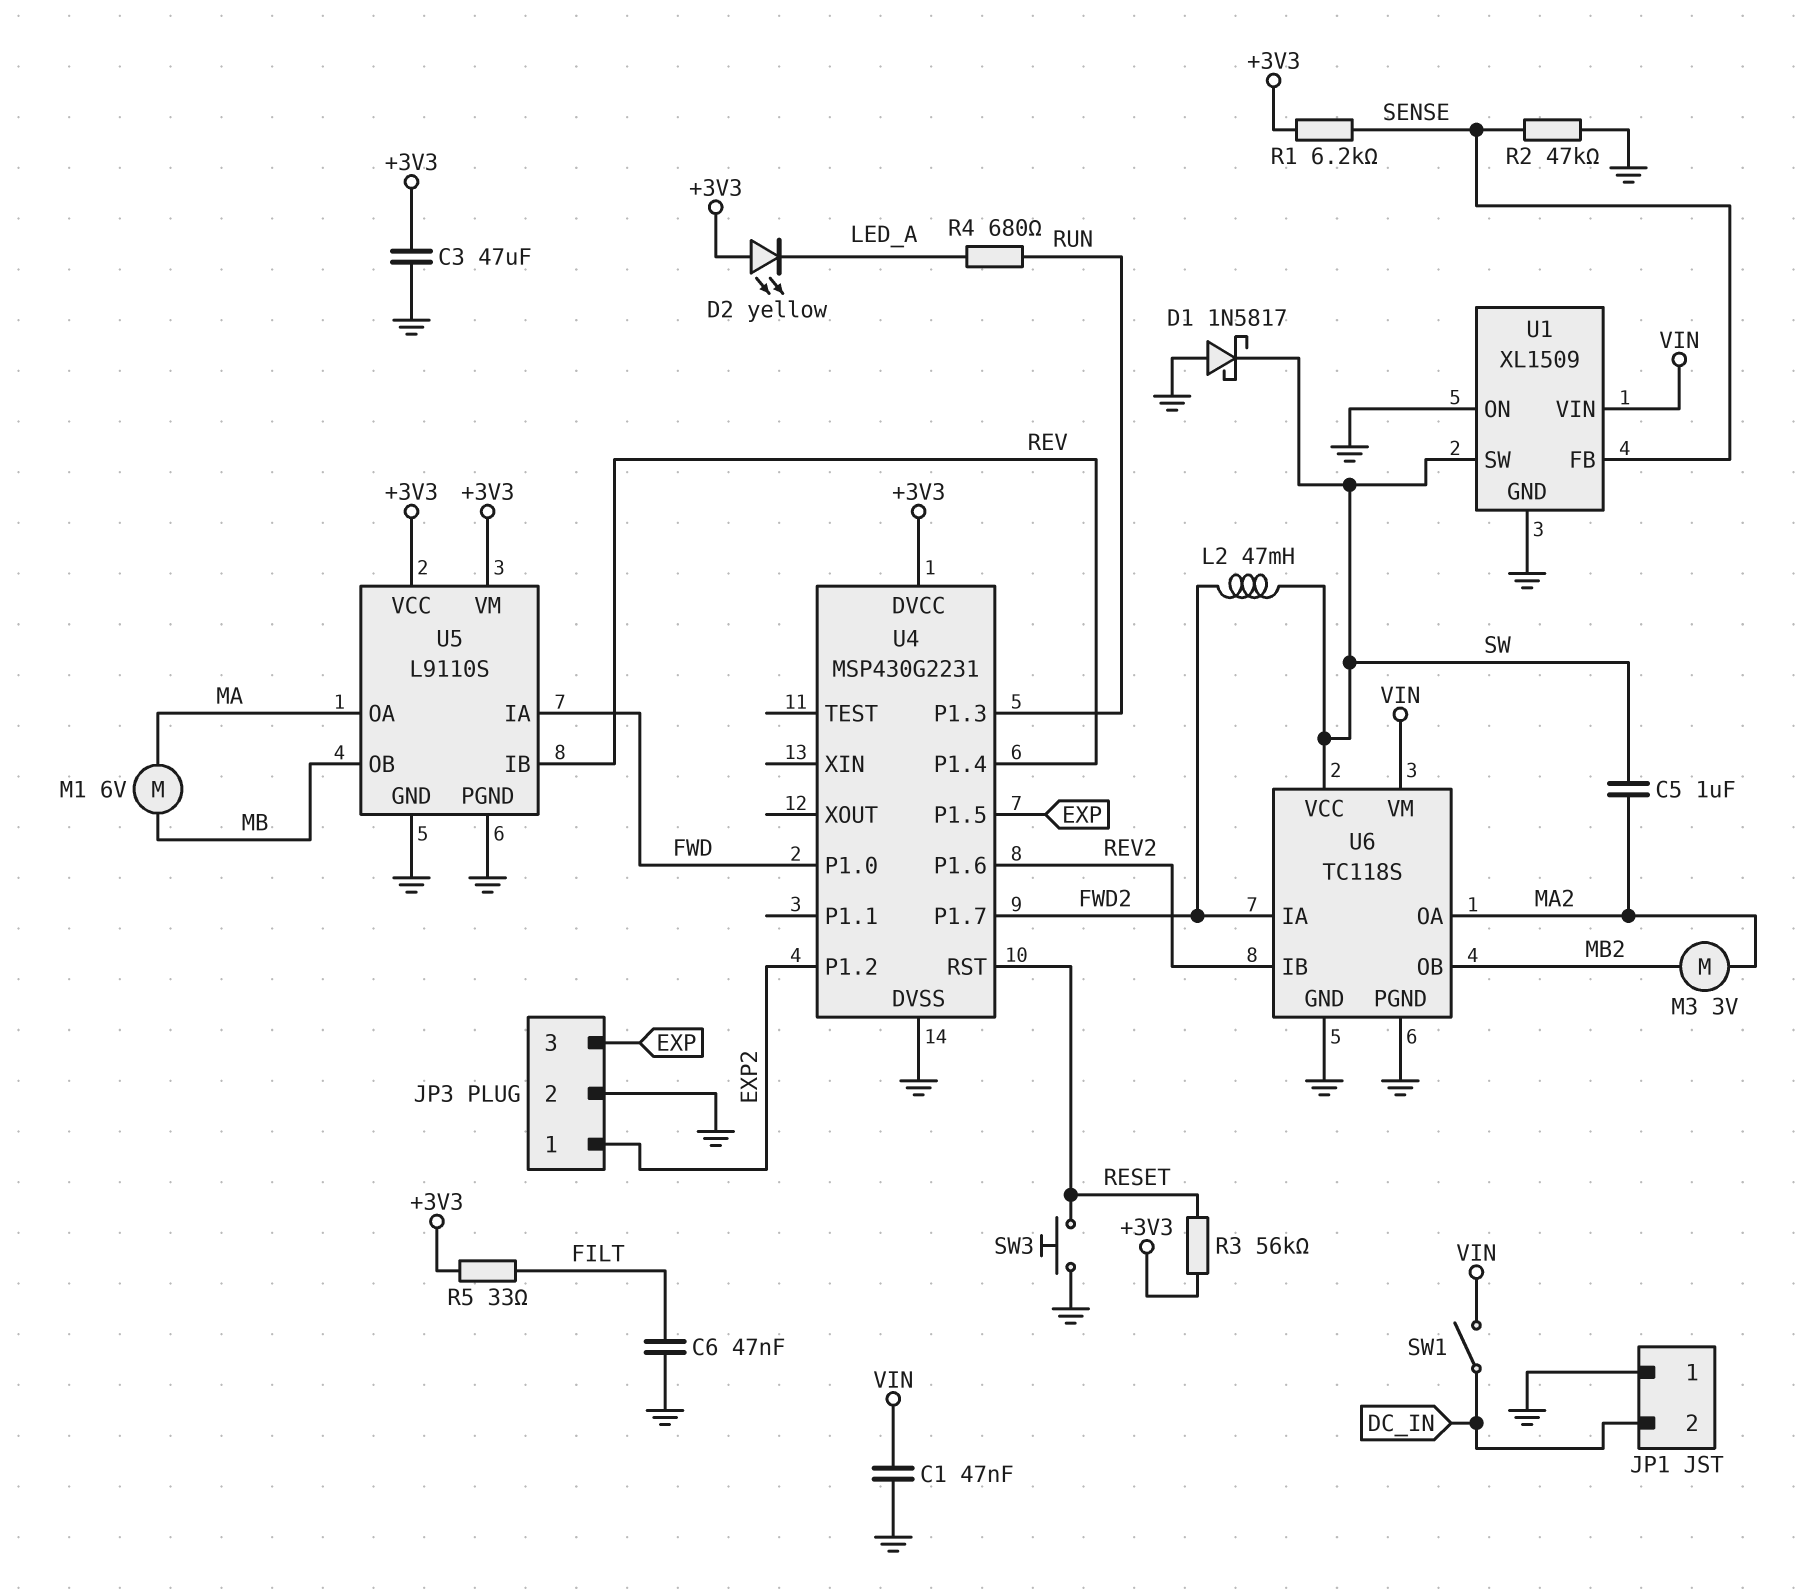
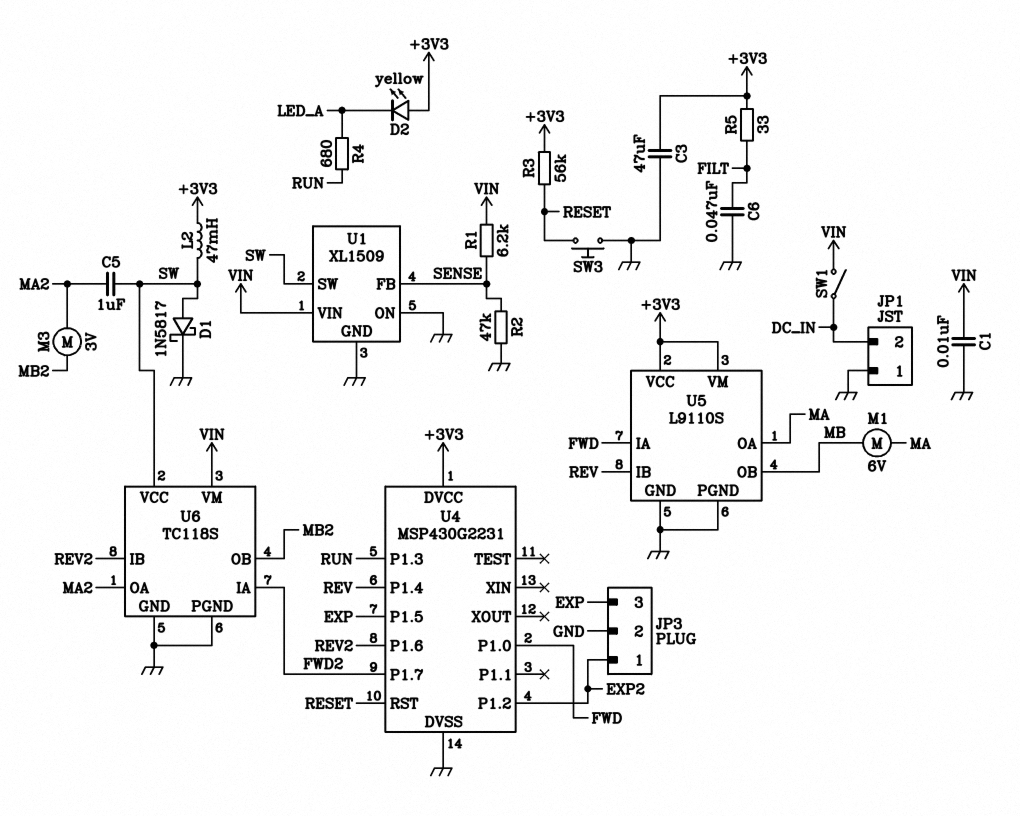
C1: 47nF (GND, VIN) -> 10nF (GND, VIN)
D1: schottky 1N5817 (A GND, K SW) -> schottky 1N5817 (A SW, K GND)
L2: 47mH (FWD2, SW) -> 47mH (+3V3, SW)
R1: 6.2k (+3V3, SENSE) -> 6.2k (SENSE, VIN)

